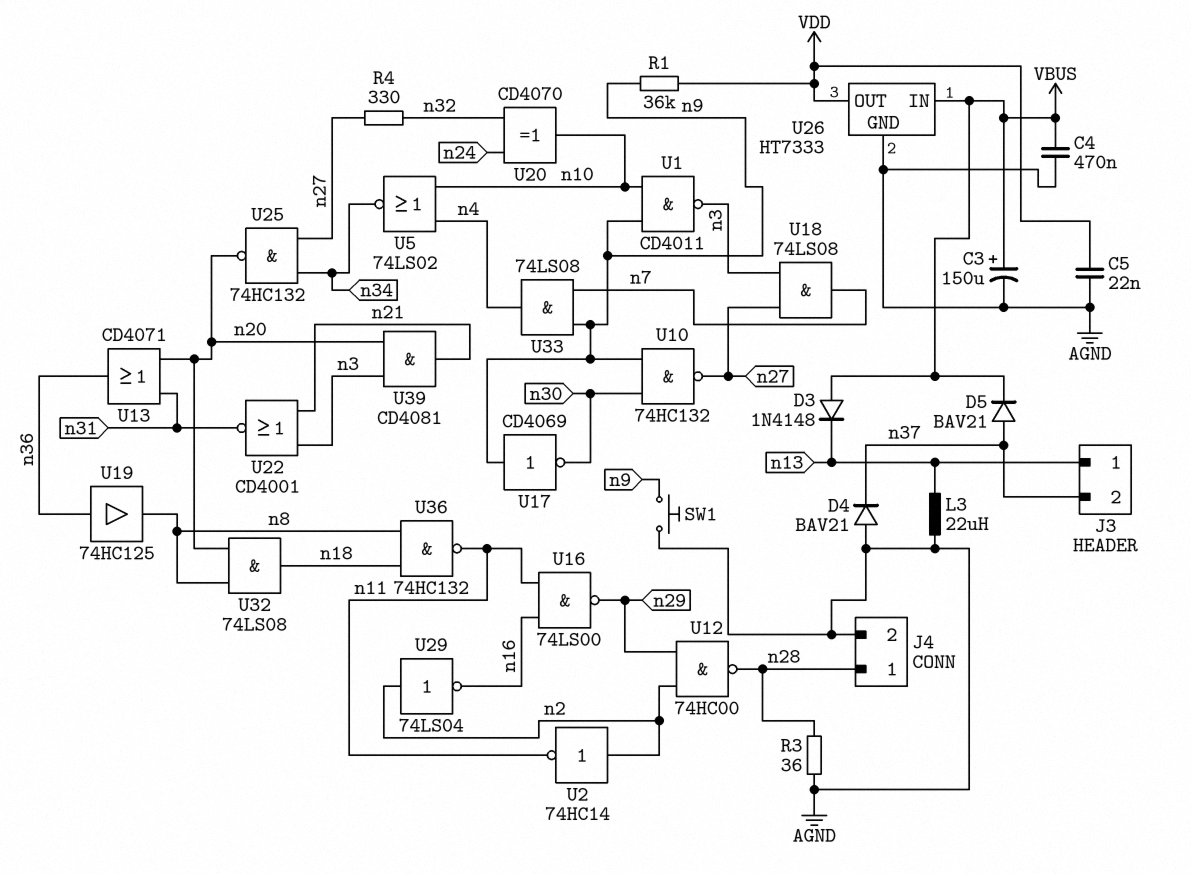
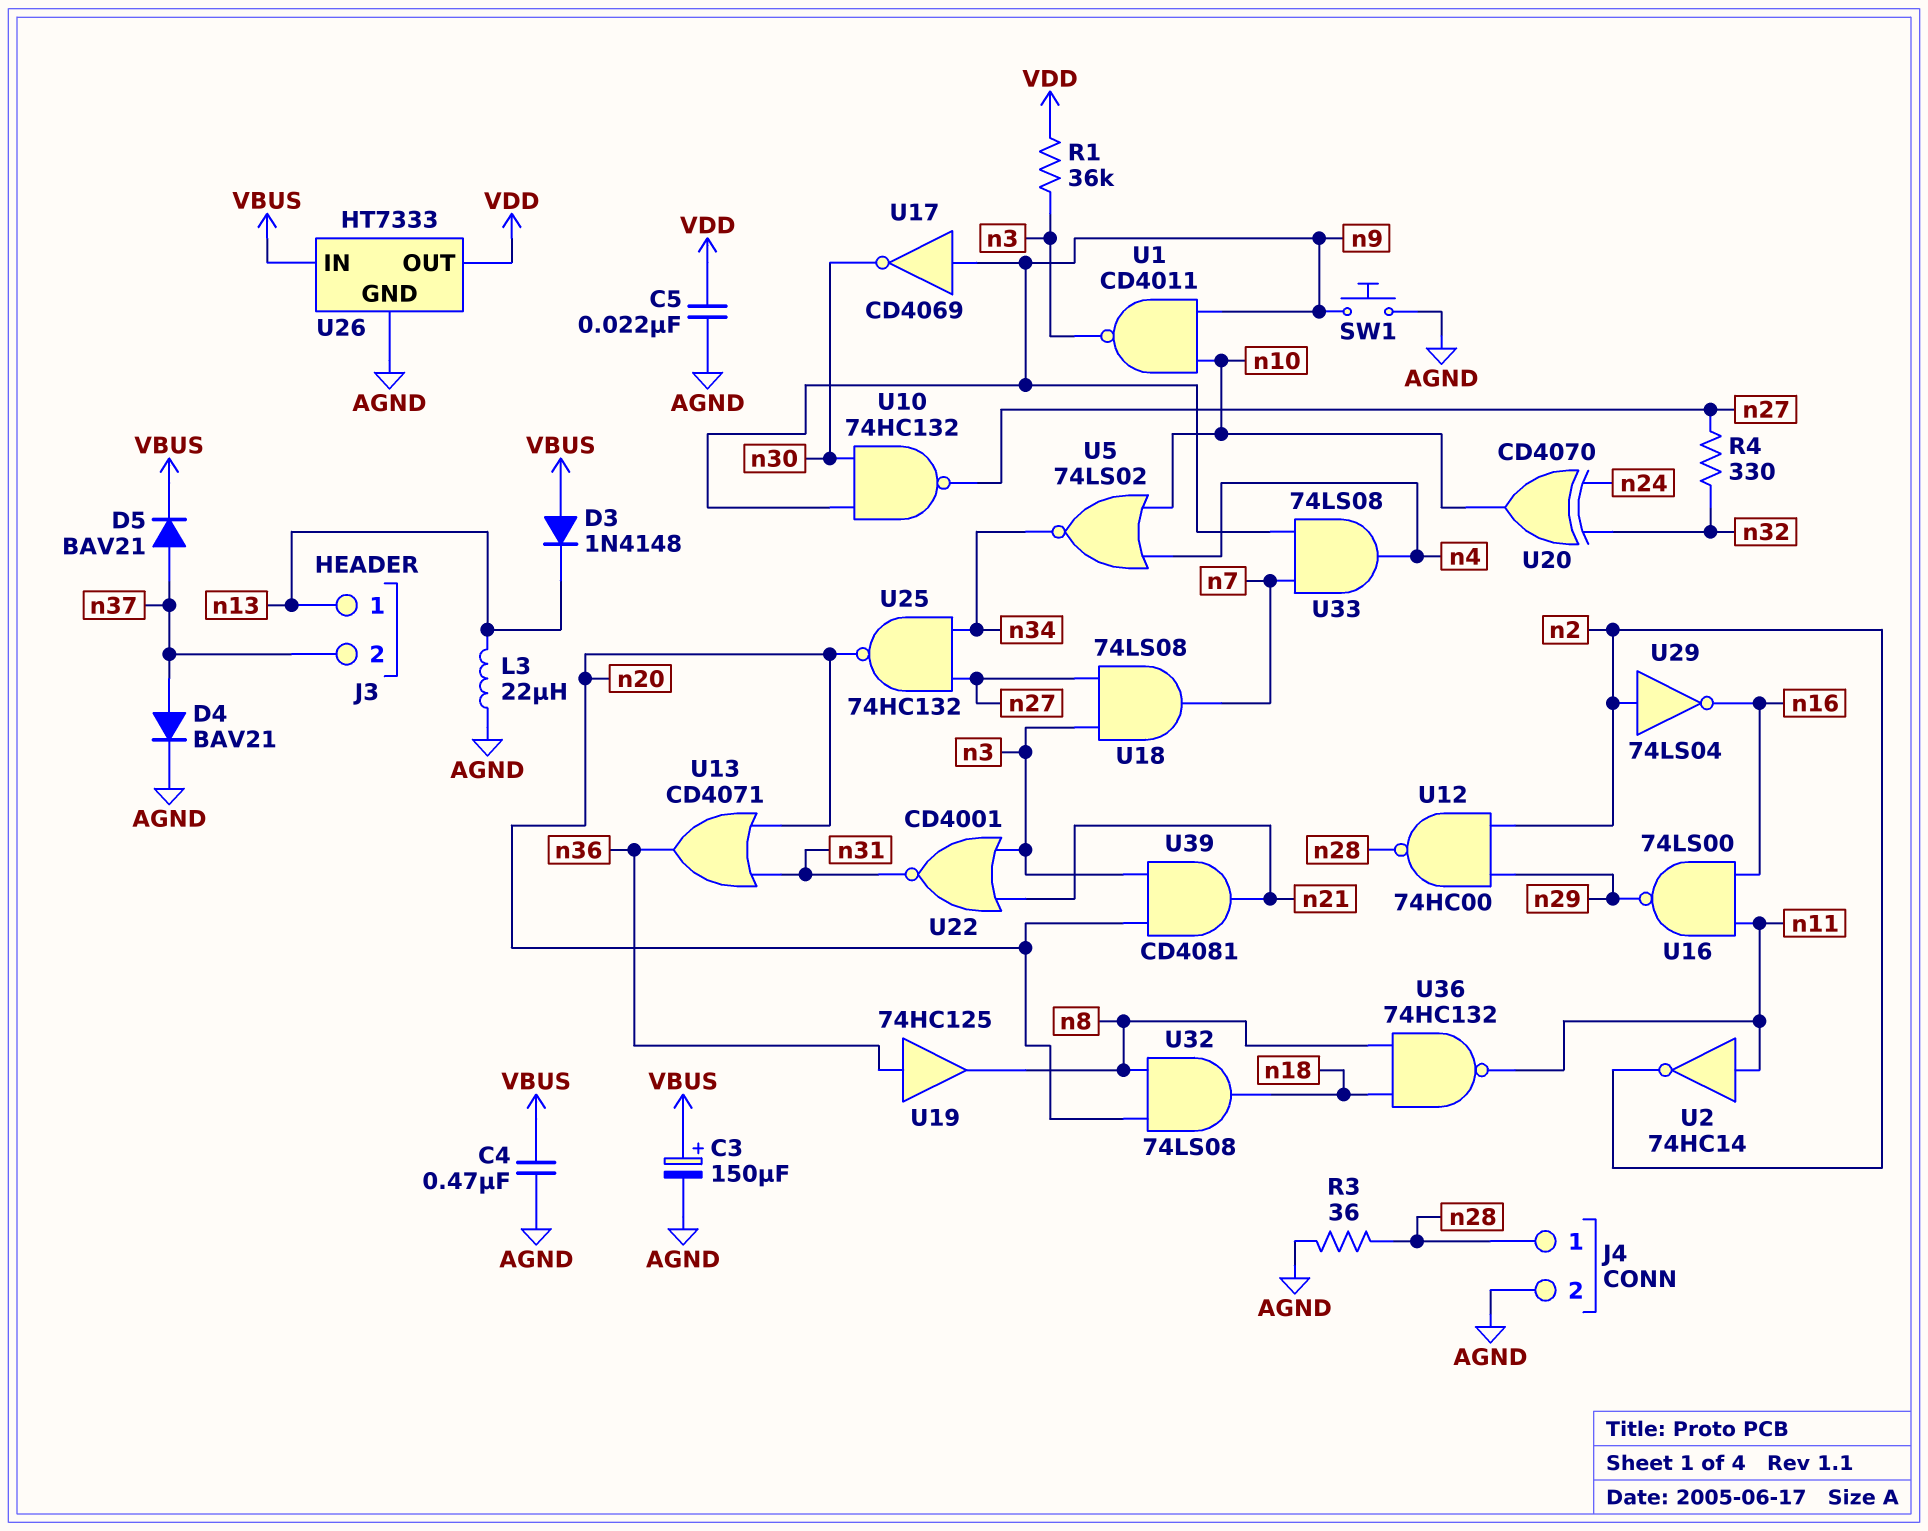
D4: diode BAV21 (A AGND, K n37) -> diode BAV21 (A n37, K AGND)
R1: 36k (VDD, n9) -> 36k (VDD, n3)
U2: NOT 74HC14 (in n2, out n11) -> NOT 74HC14 (in n11, out n2)

